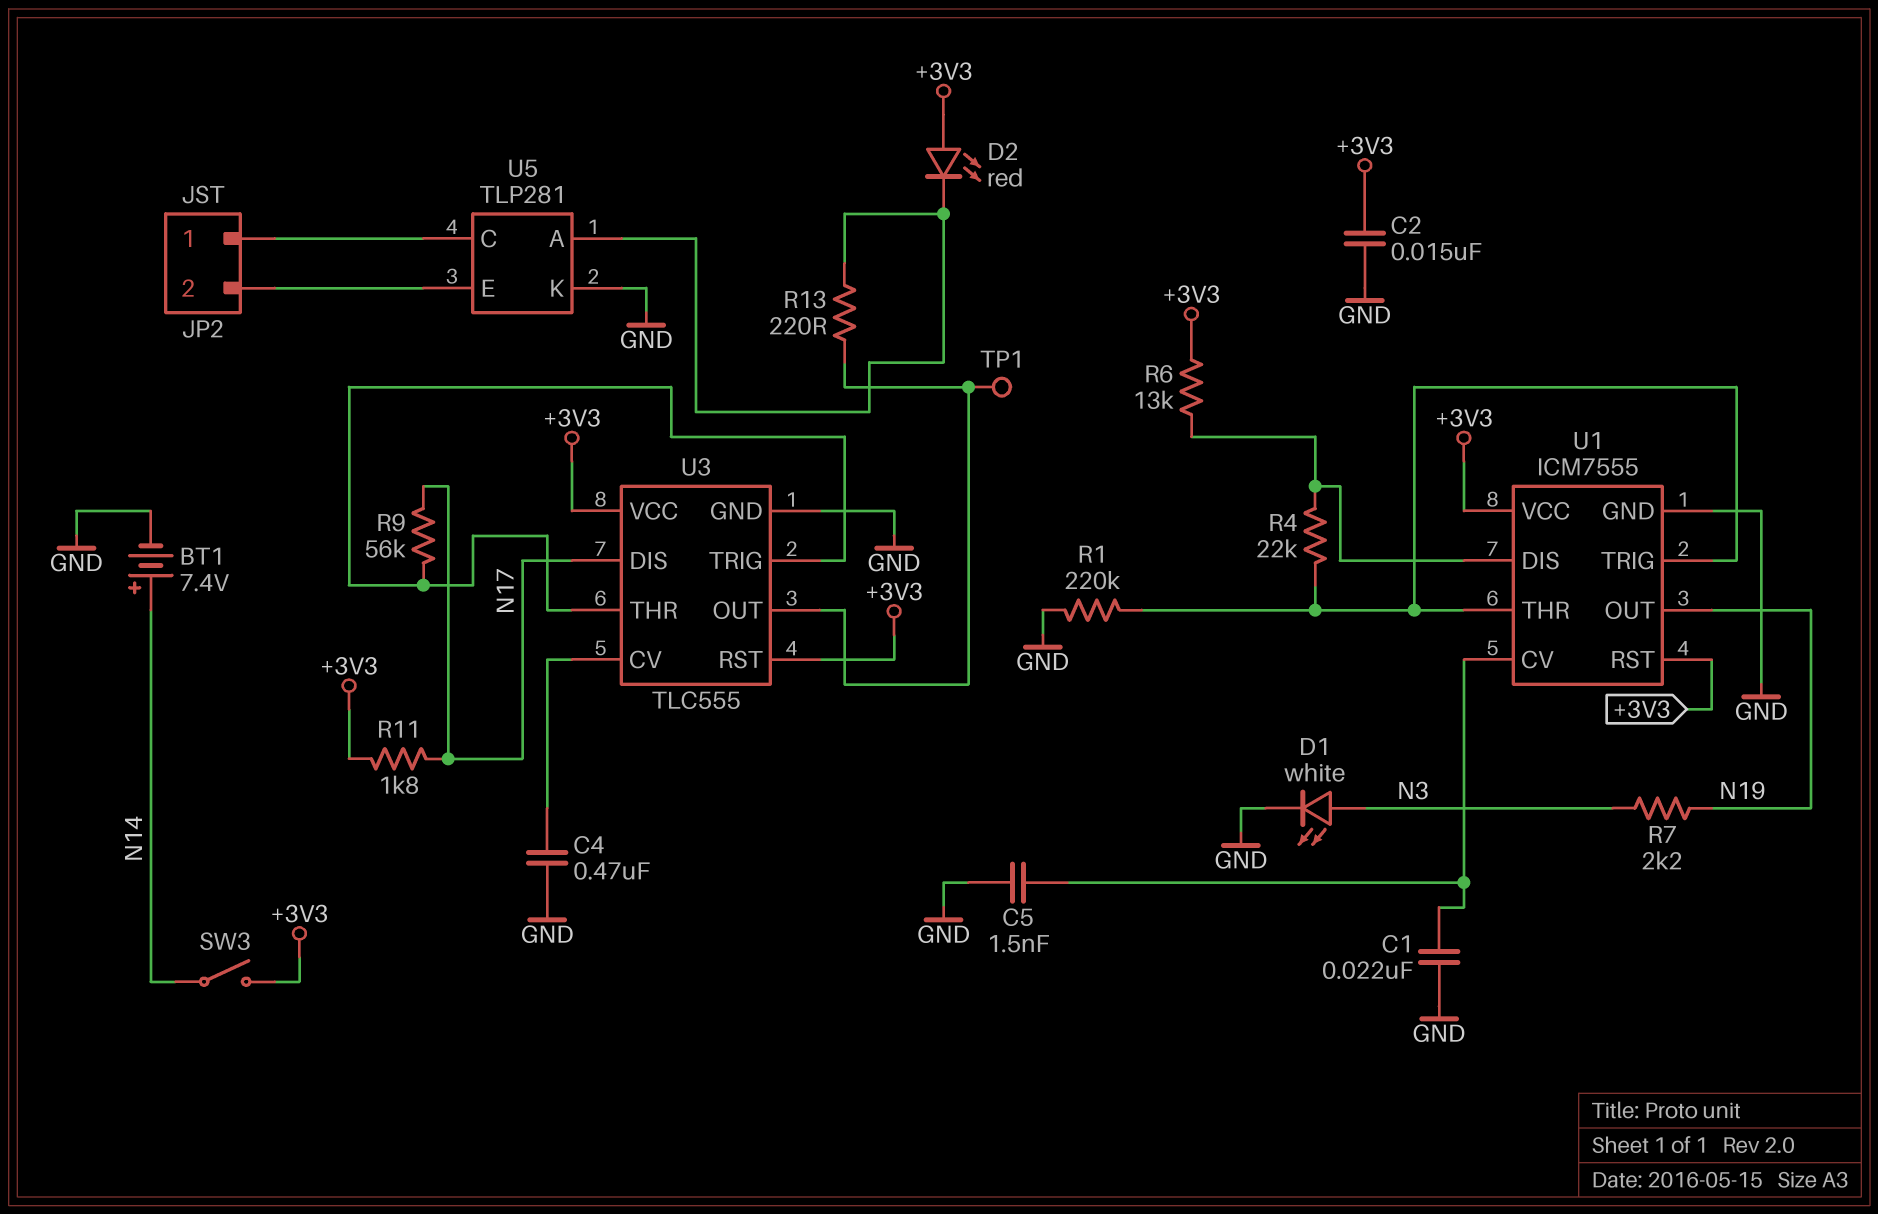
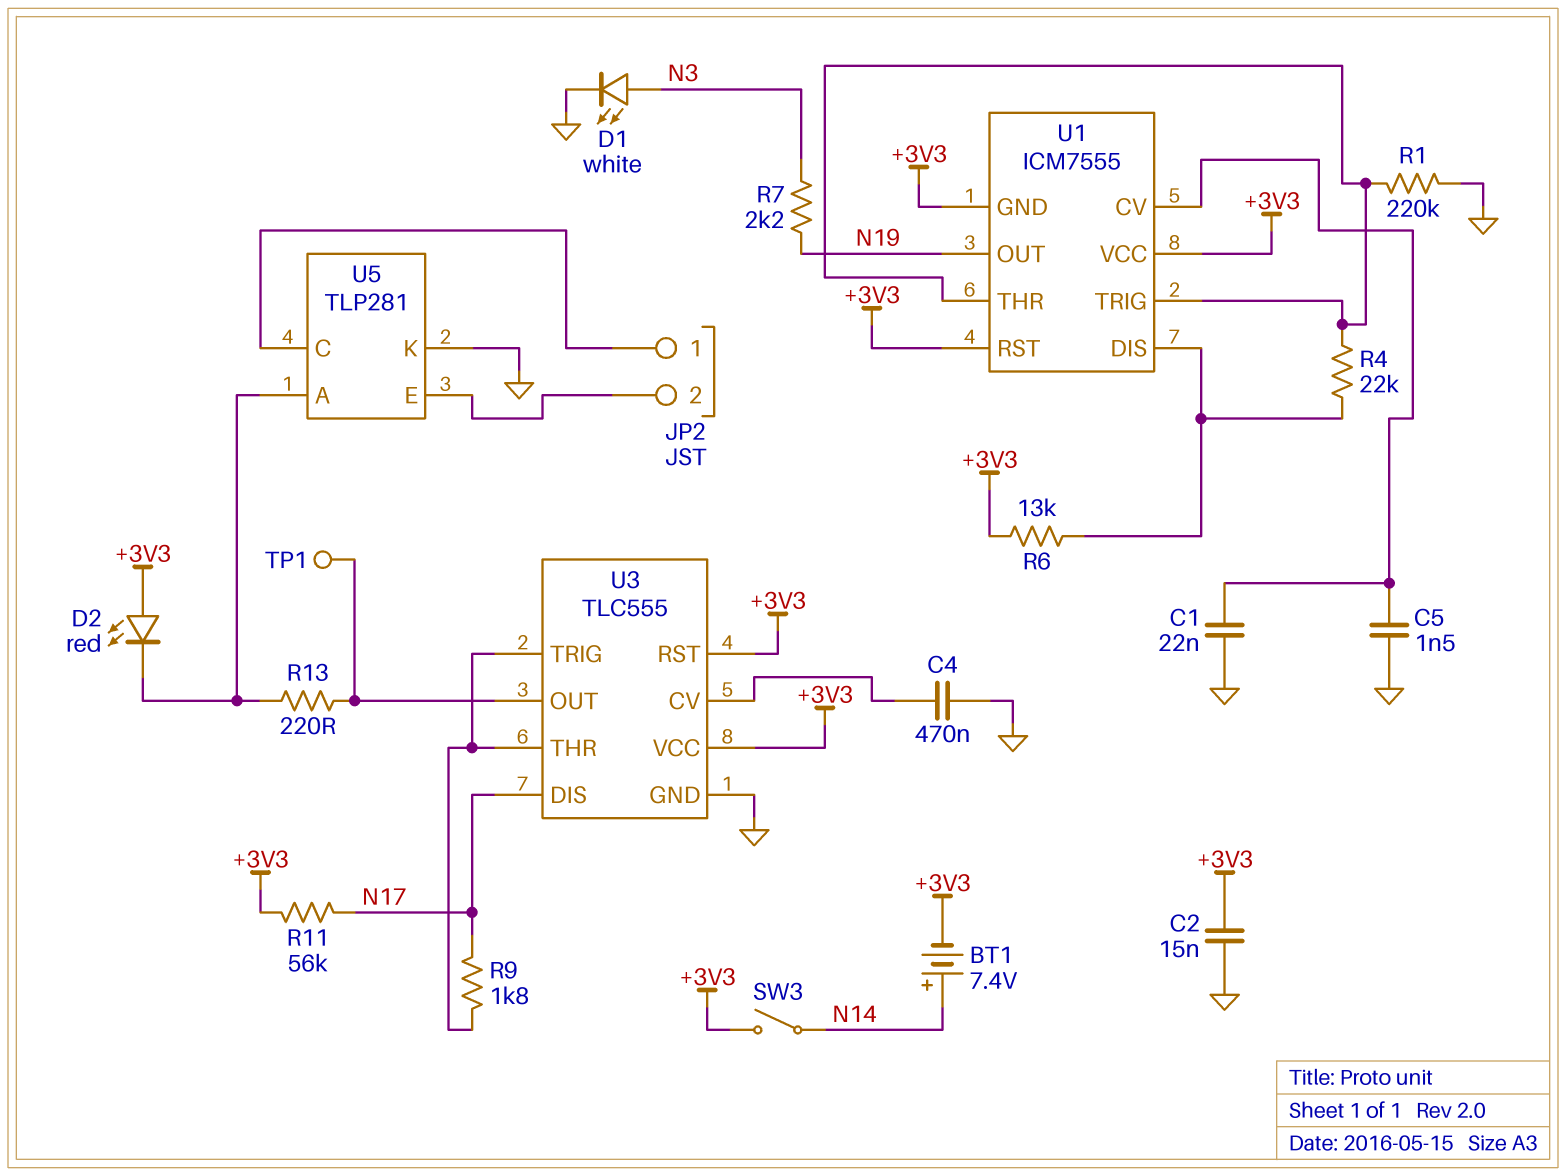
BT1: 7.4V (plus N14, minus GND) -> 7.4V (plus N14, minus +3V3)
R9: 56k (N17, U3/THR) -> 1.8k (N17, U3/THR)
R11: 1.8k (+3V3, N17) -> 56k (+3V3, N17)
U1 pin GND: GND -> +3V3

